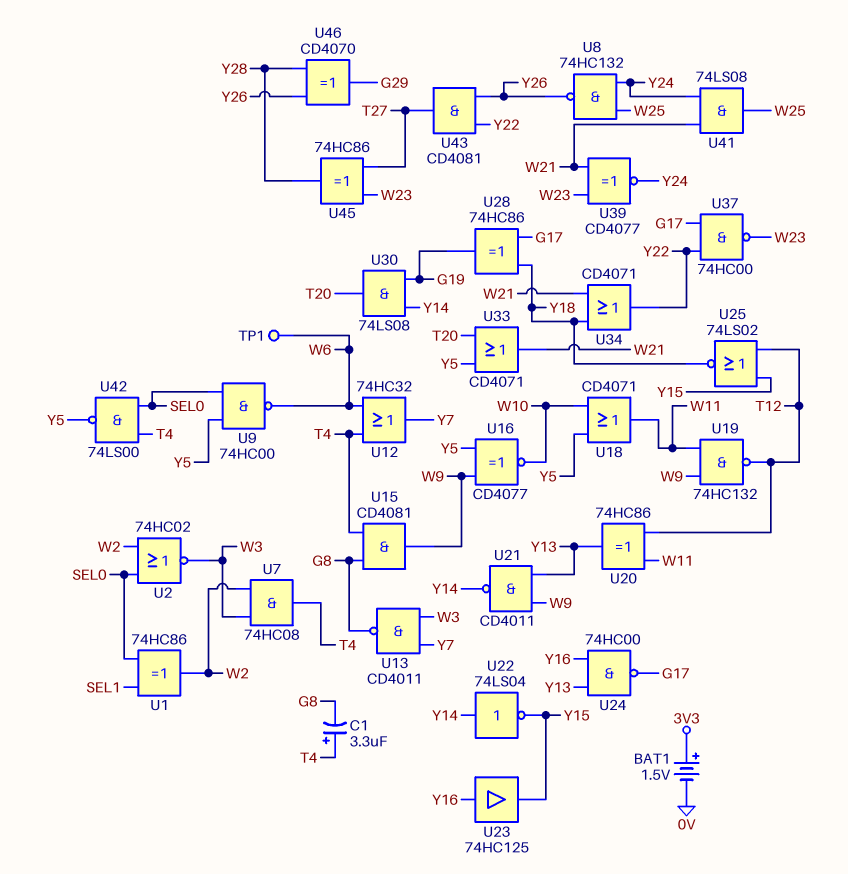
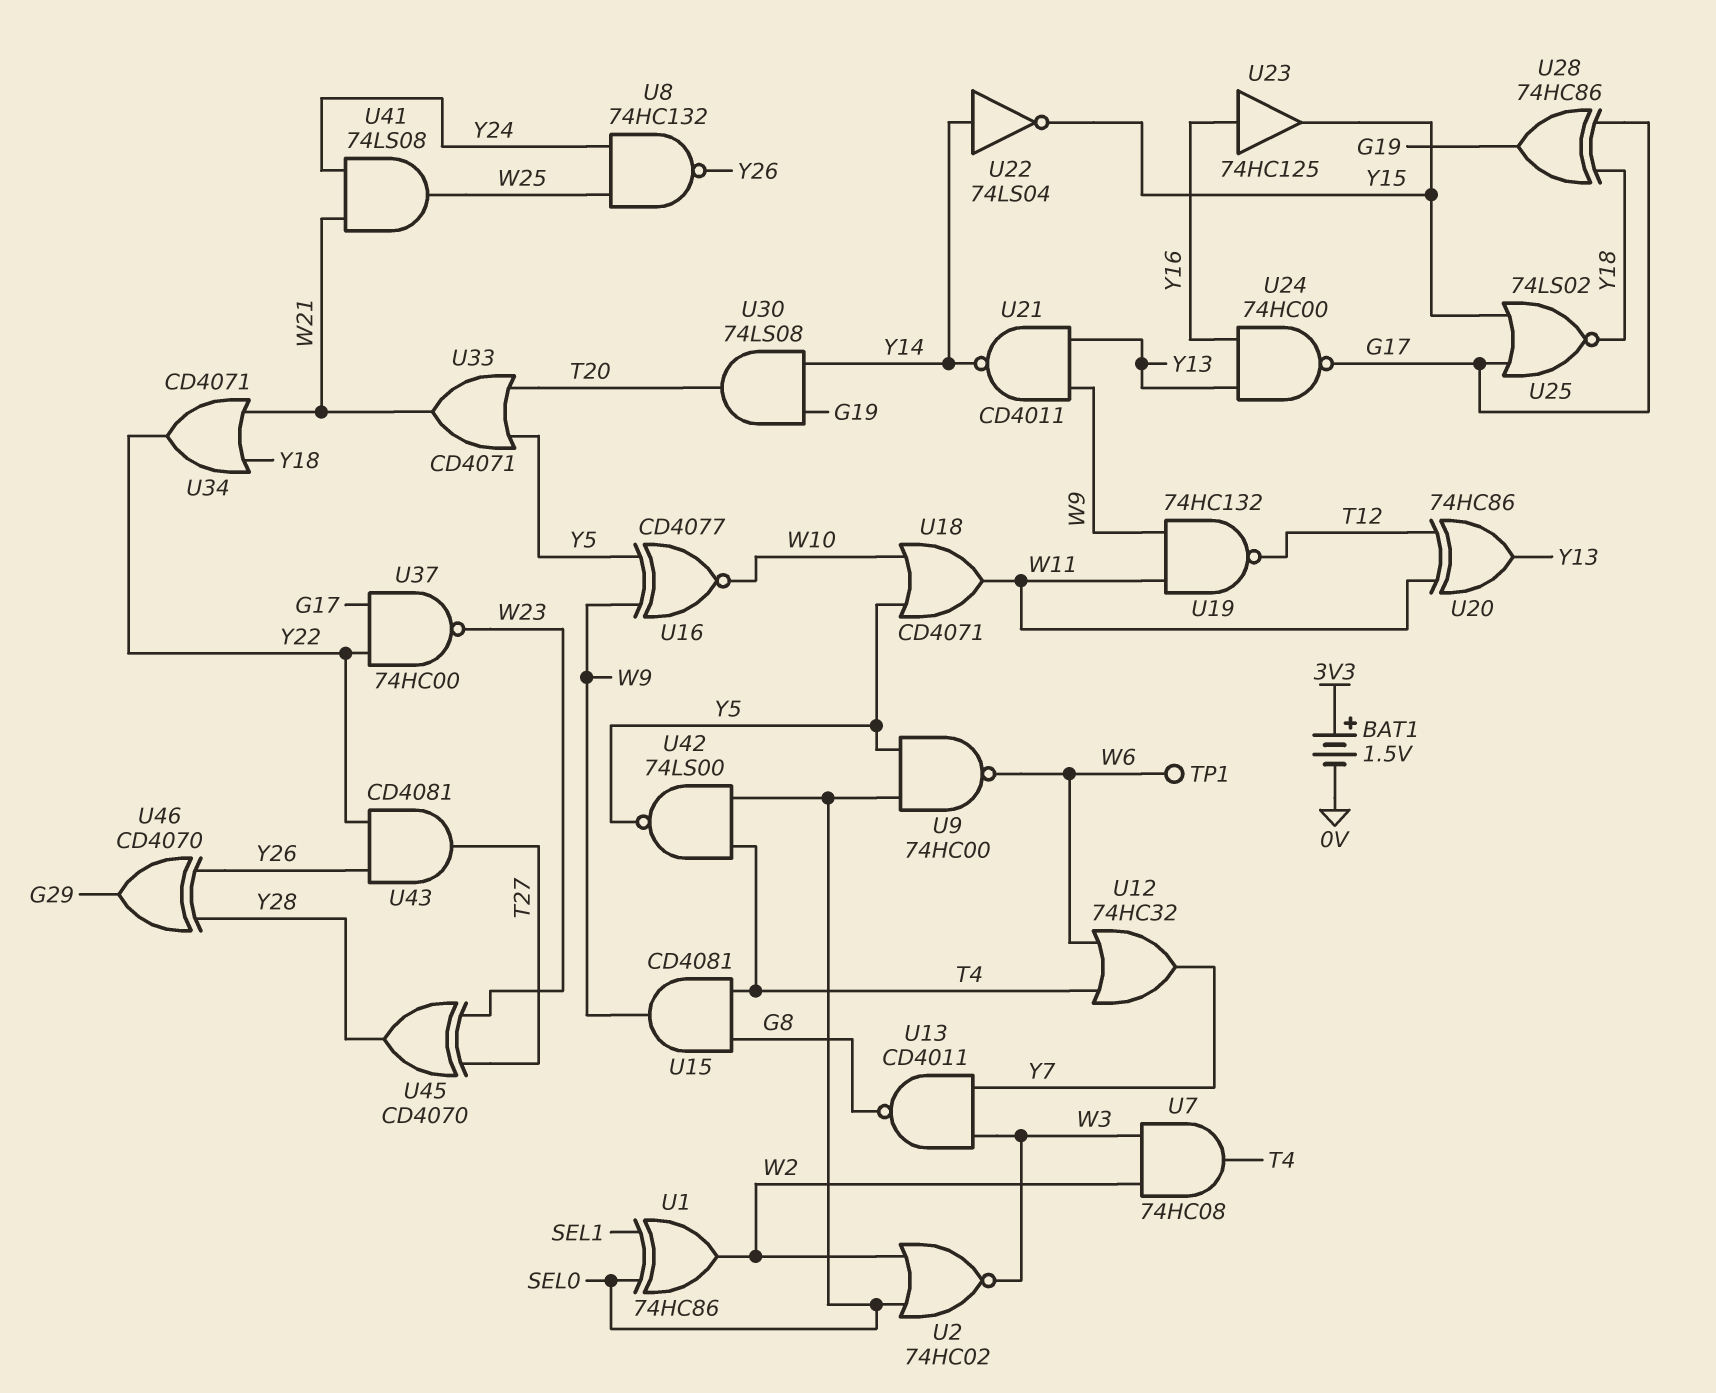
C1: 3.3uF (plus T4, minus G8) -> none
U25: NOR 74LS02 (in T12, in Y15, out Y18) -> NOR 74LS02 (in G17, in Y15, out Y18)
U39: XNOR CD4077 (in W21, in W23, out Y24) -> none
U45: XOR 74HC86 (in T27, in W23, out Y28) -> XOR CD4070 (in T27, in W23, out Y28)

